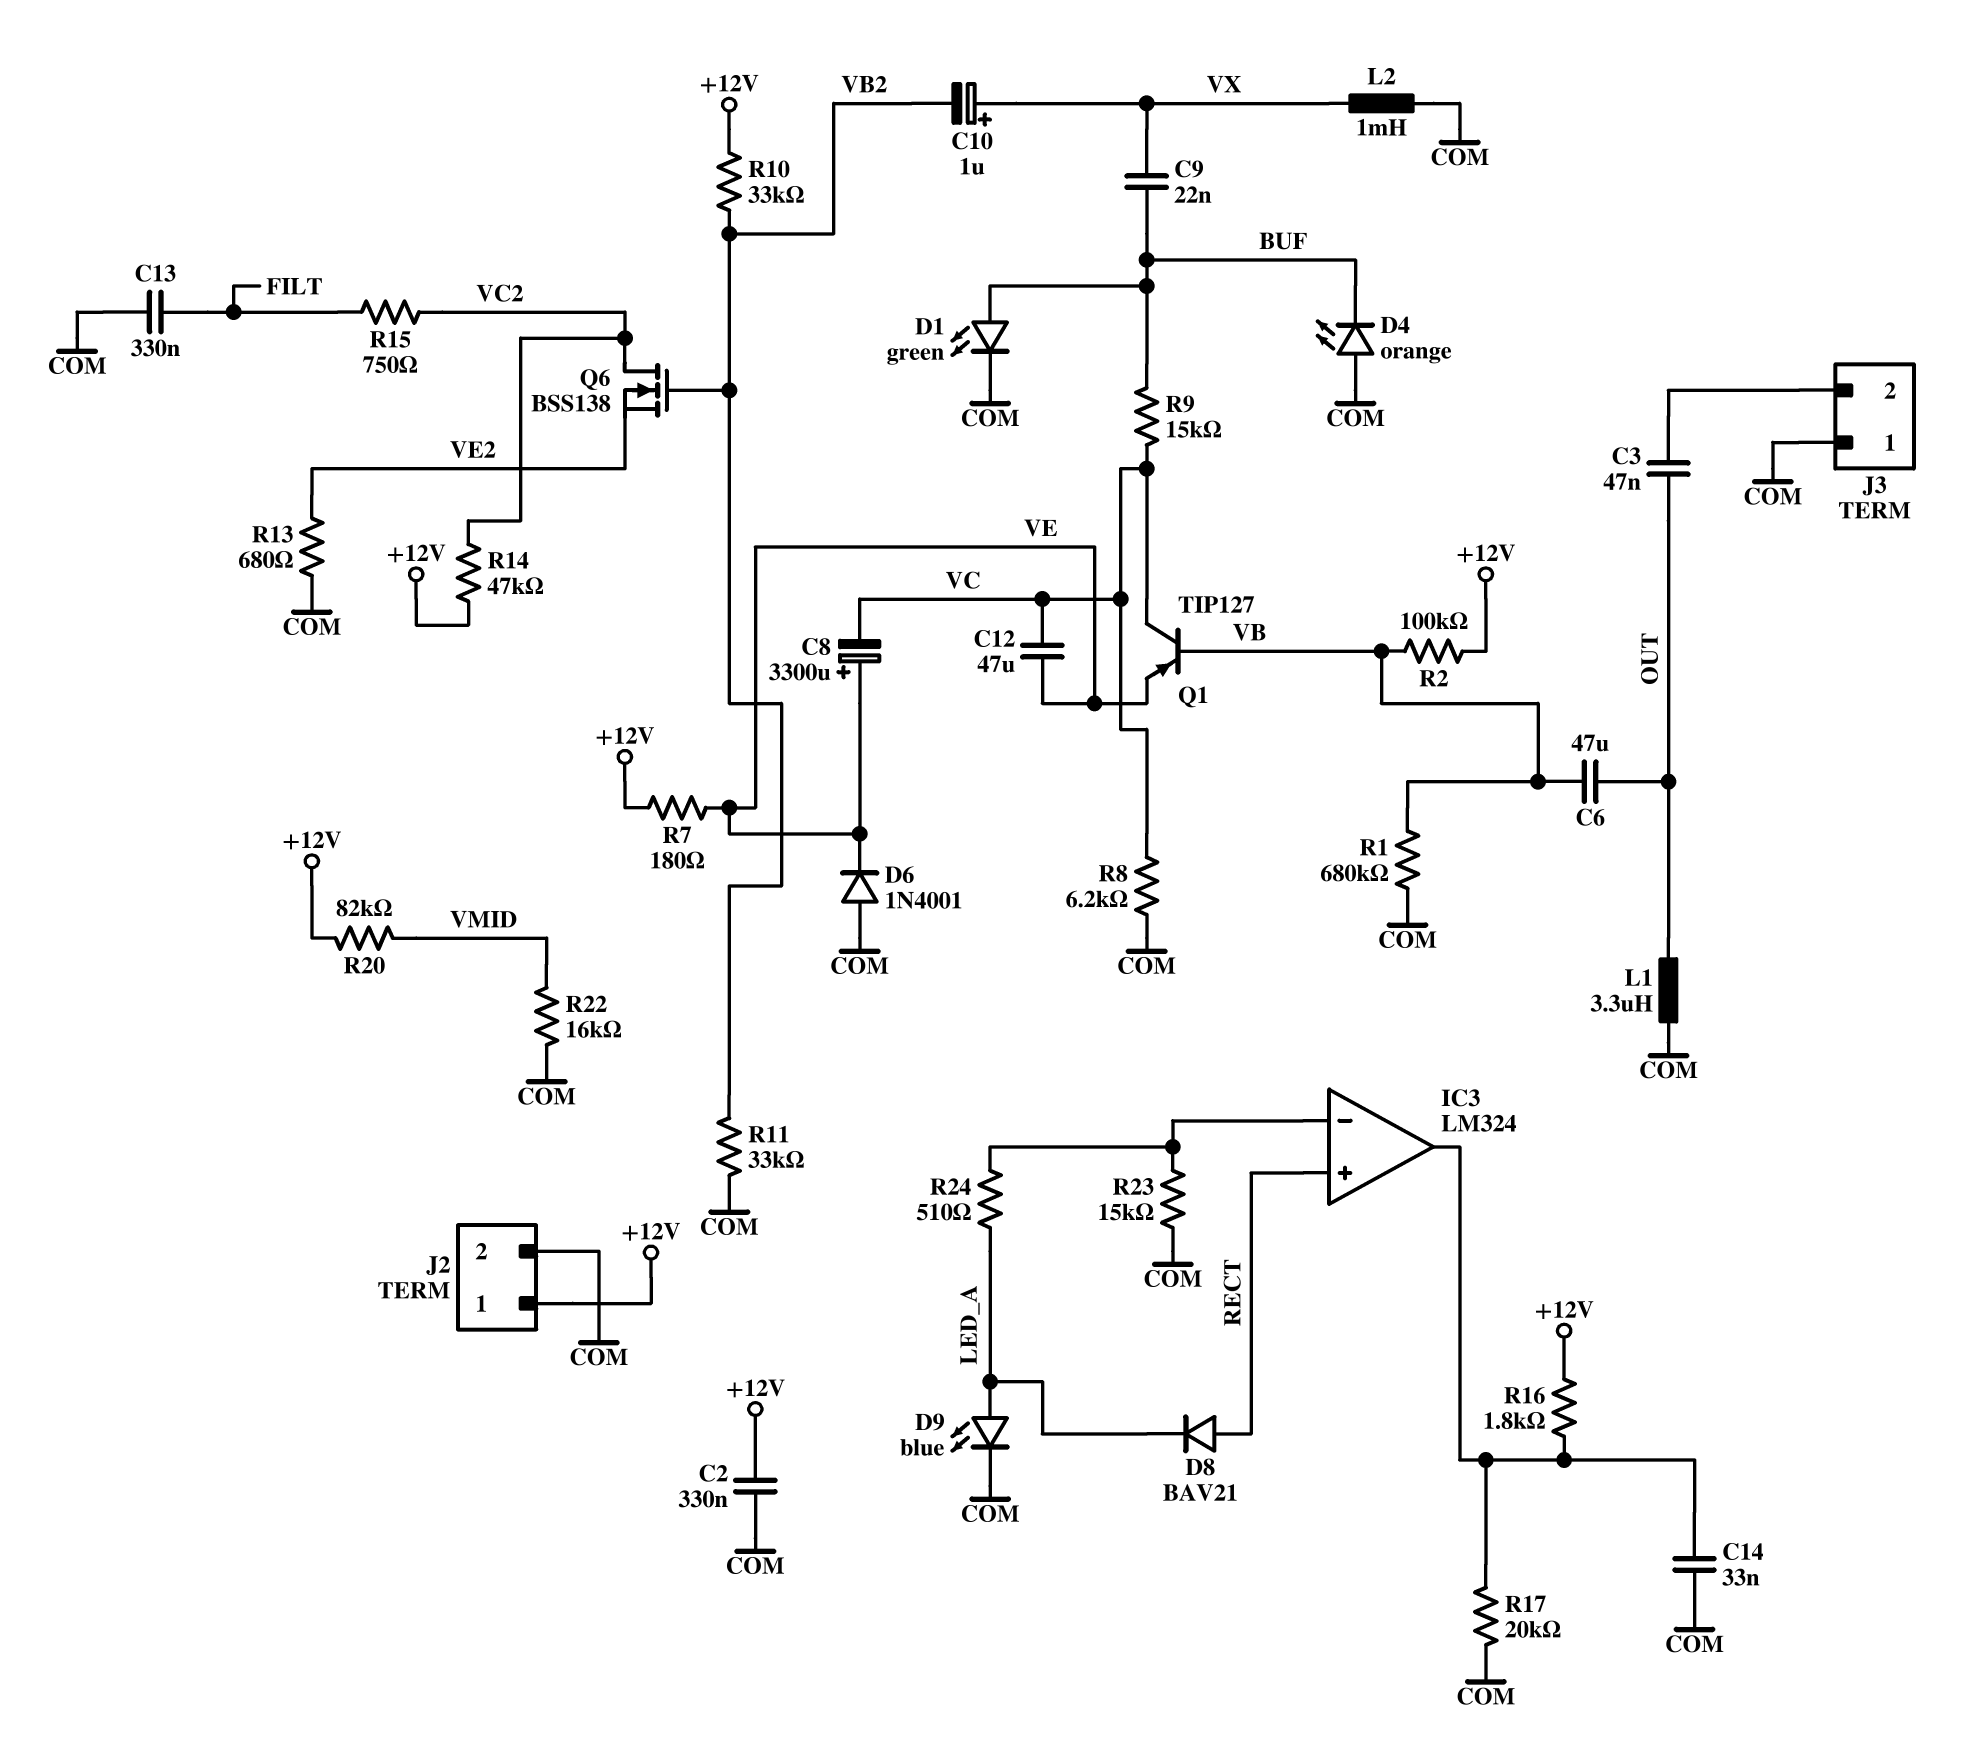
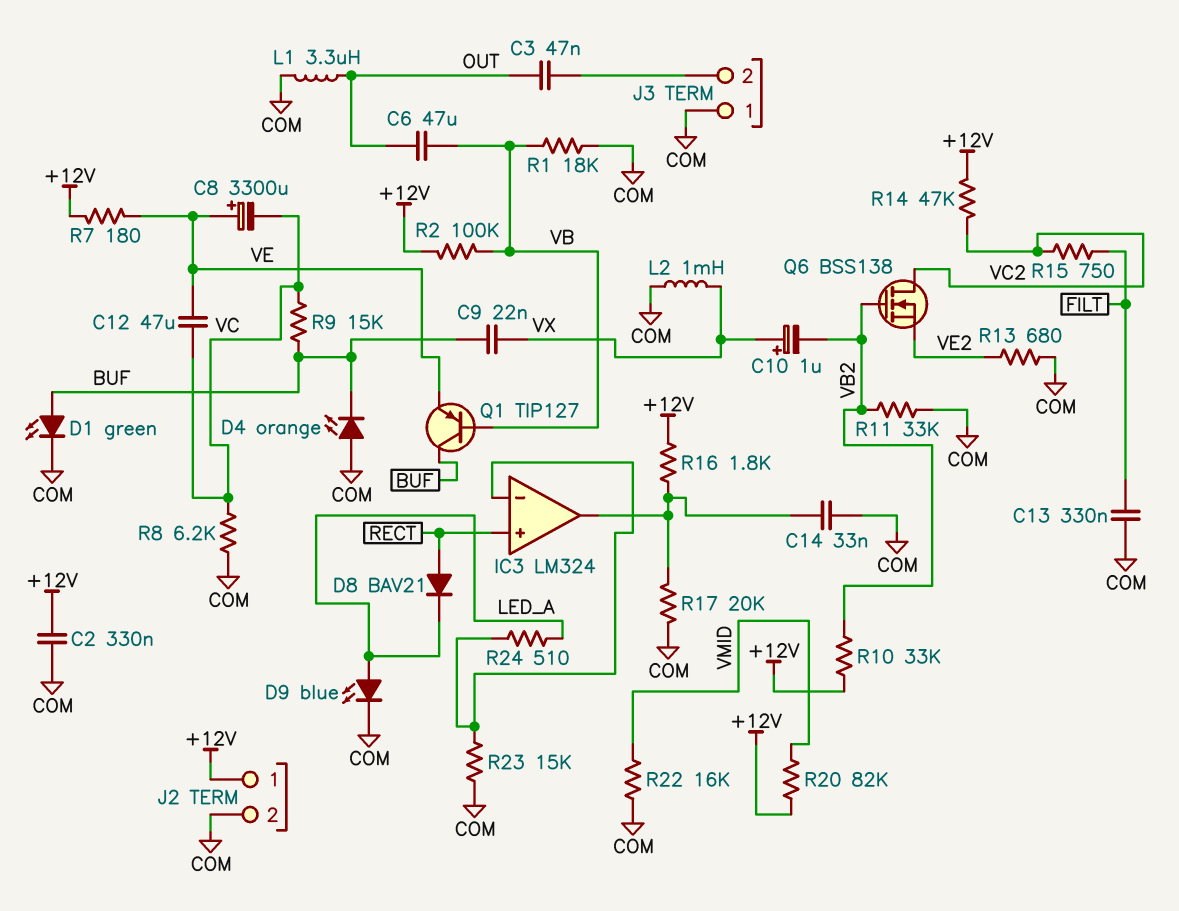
D6: diode 1N4001 (A COM, K VE) -> none
Q1: PNP TIP127 (B VB, C VC, E VE) -> PNP TIP127 (B VB, C BUF, E VE)
R1: 680k (COM, VB) -> 18k (COM, VB)

